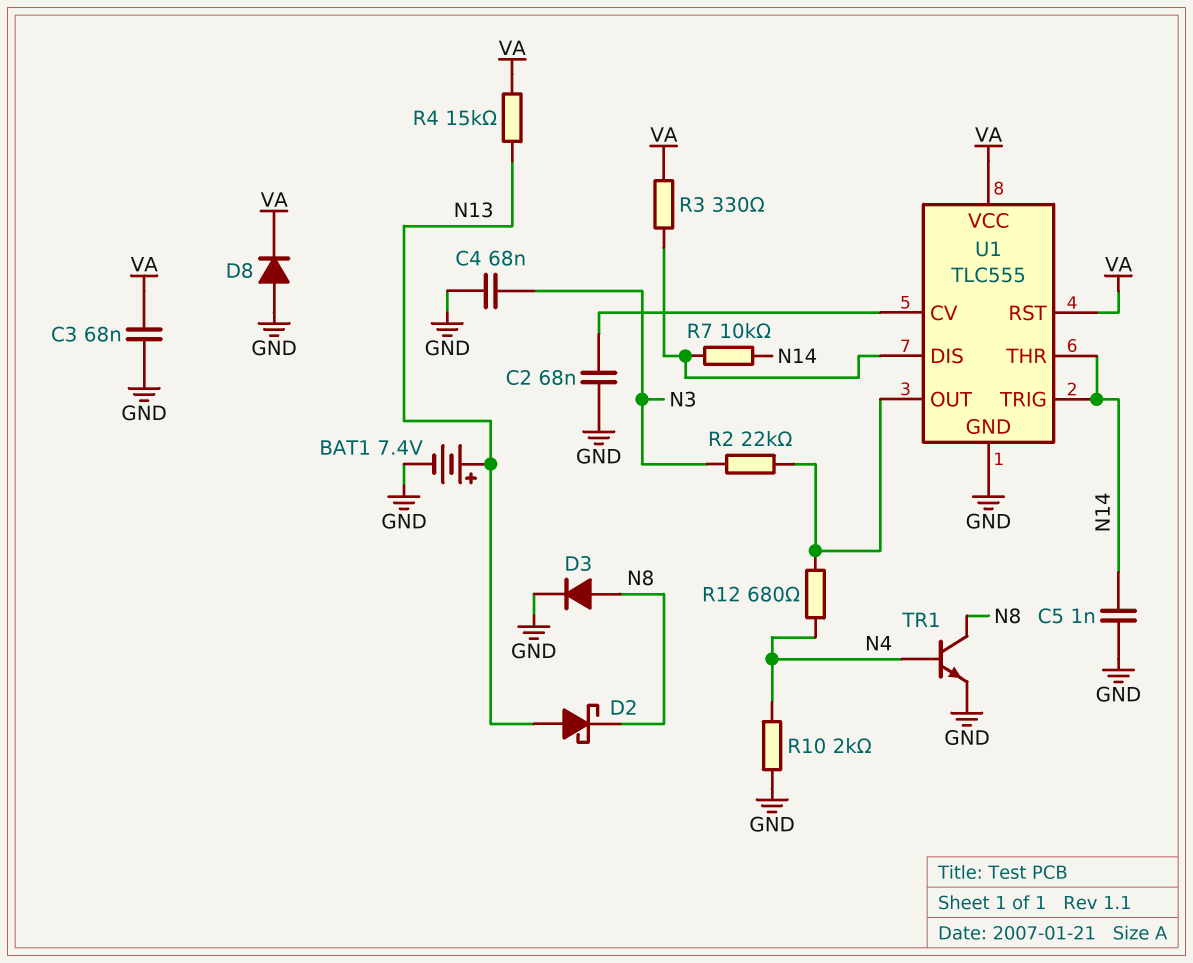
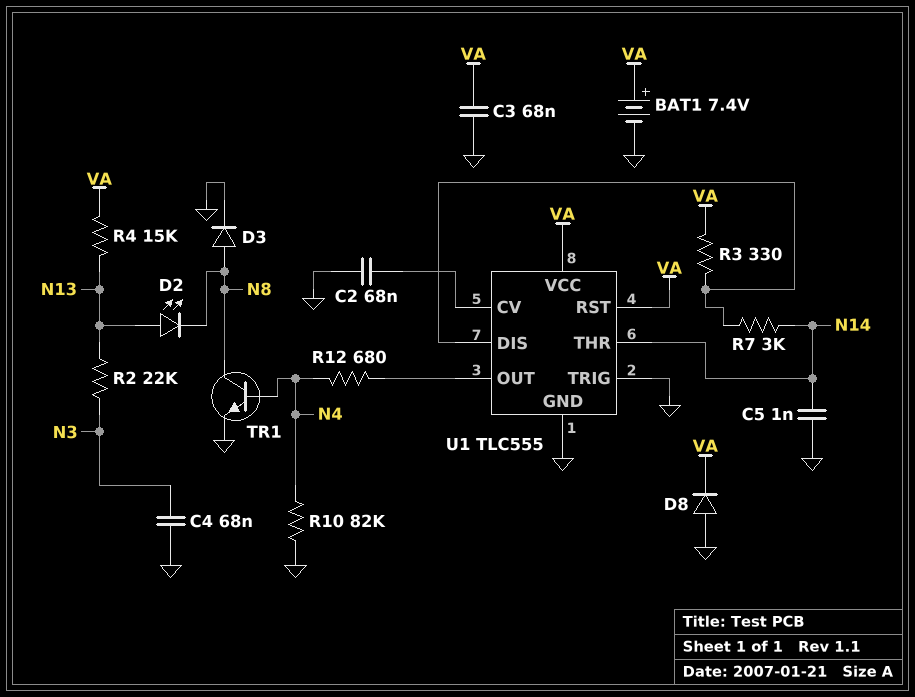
BAT1: 7.4V (plus N13, minus GND) -> 7.4V (plus VA, minus GND)
D2: schottky (A N13, K N8) -> LED (A N13, K N8)
R2: 22k (N3, U1/OUT) -> 22k (N3, N13)
R7: 10k (N14, U1/DIS) -> 3k (N14, U1/DIS)
R10: 2k (GND, N4) -> 82k (GND, N4)
U1 pin TRIG: N14 -> GND

